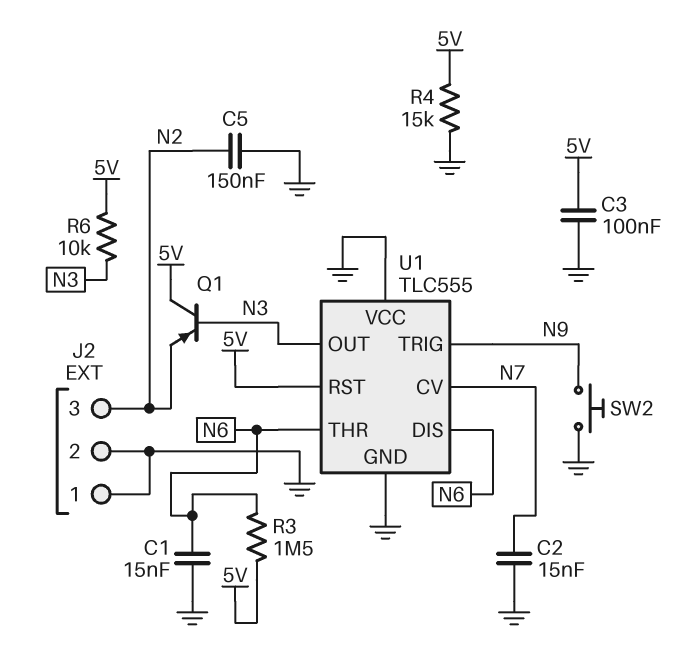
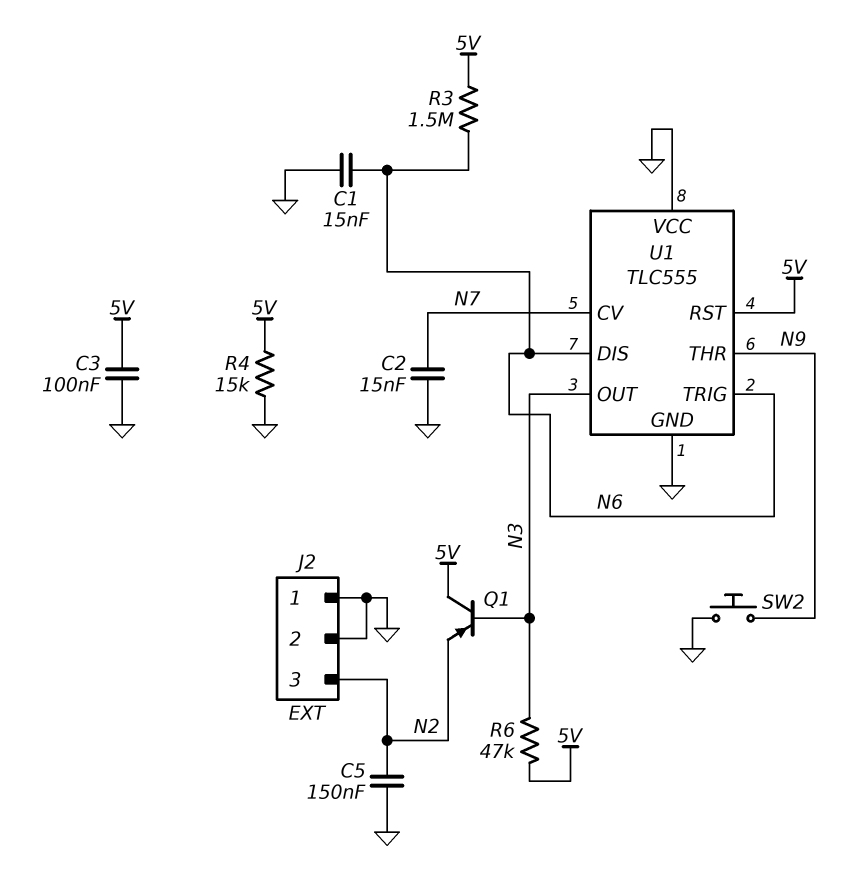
R6: 10k (5V, N3) -> 47k (5V, N3)
U1 pin THR: N6 -> N9
U1 pin TRIG: N9 -> N6

